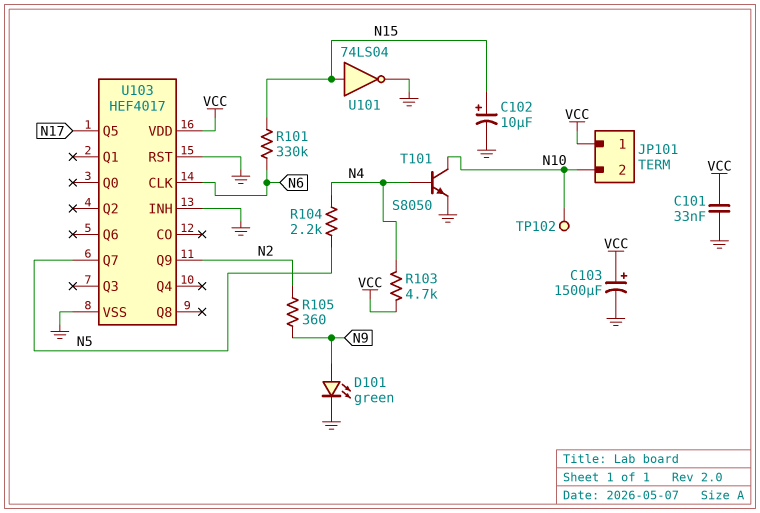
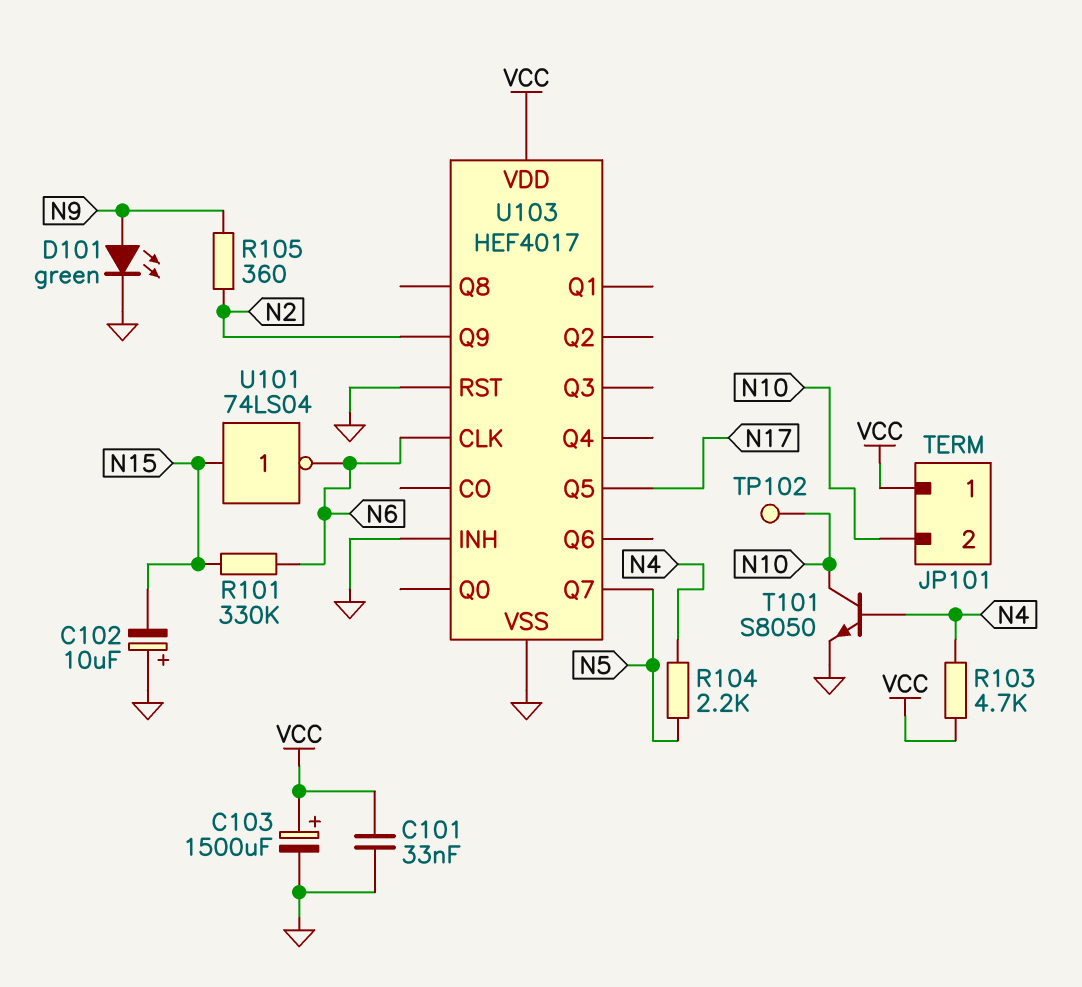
C102: 10uF (plus N15, minus GND) -> 10uF (plus GND, minus N15)
U101: NOT 74LS04 (in N15, out GND) -> NOT 74LS04 (in N15, out N6)

